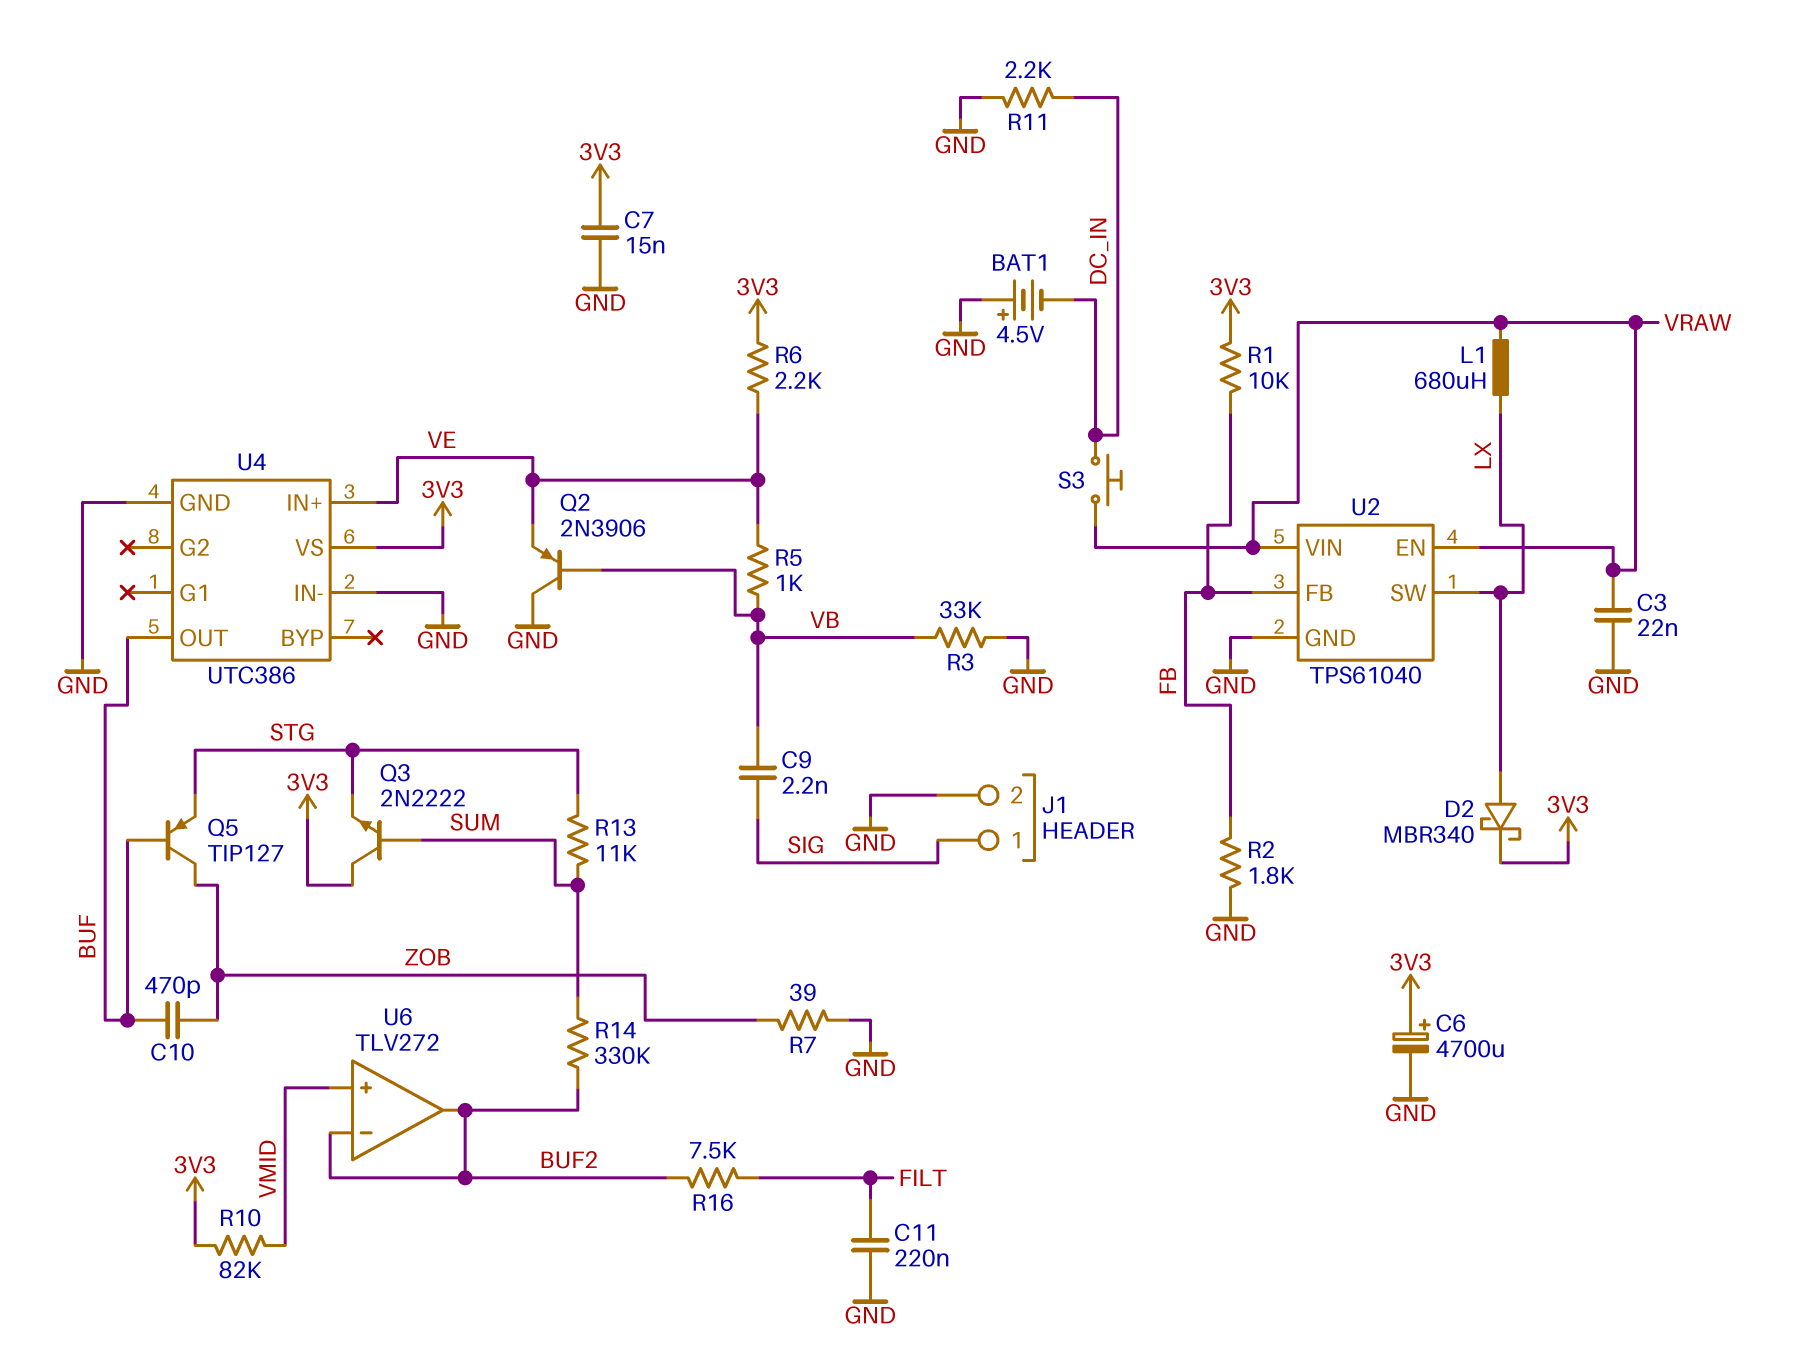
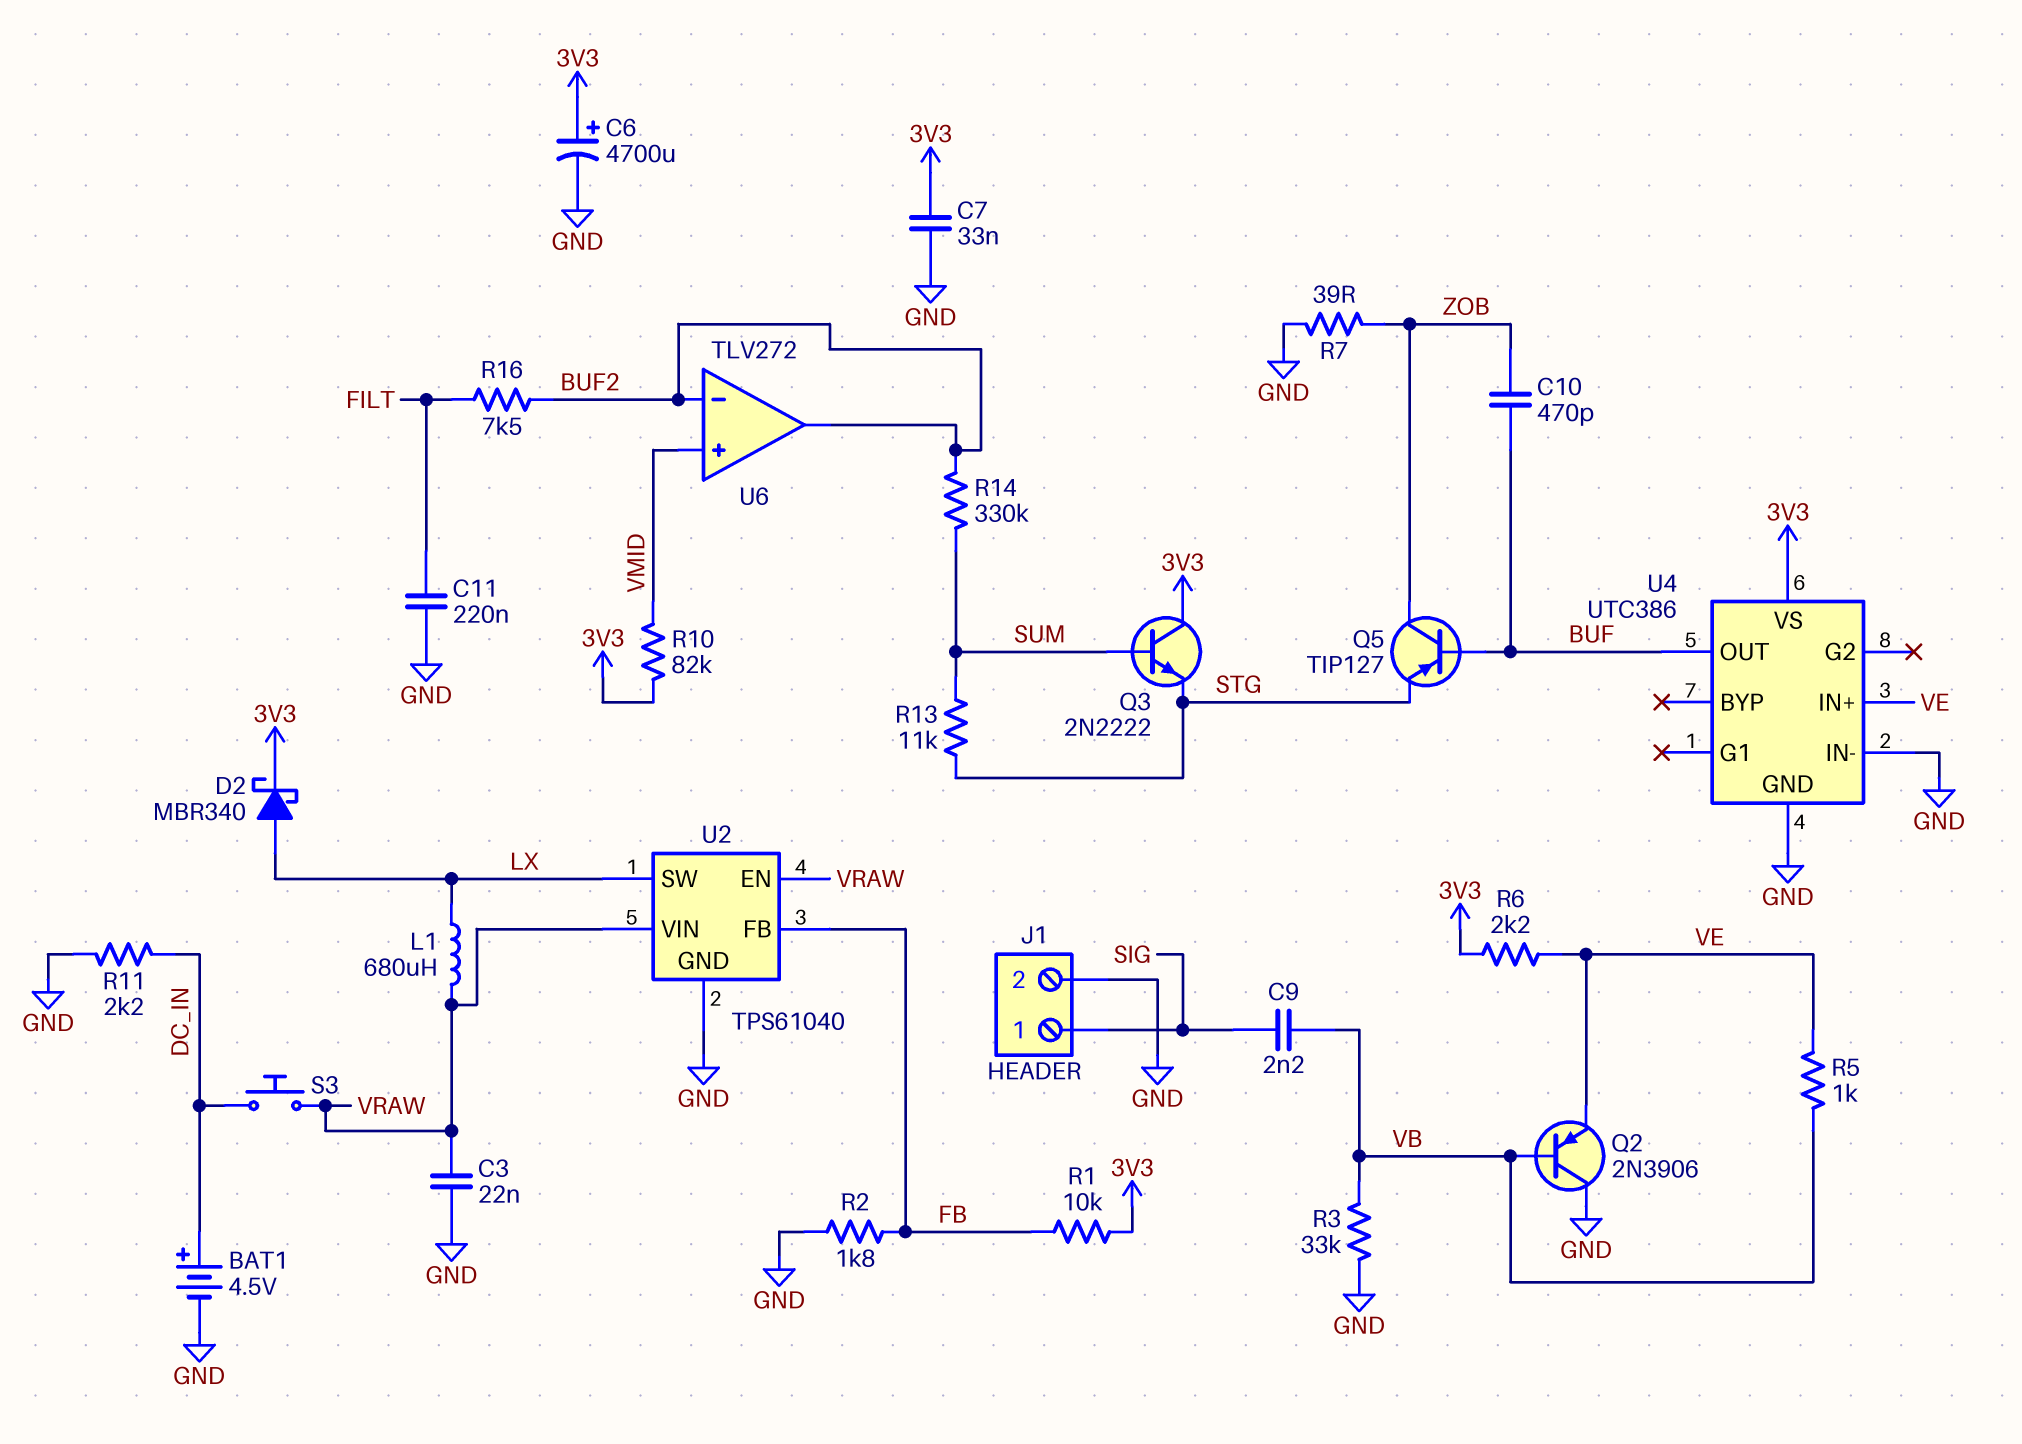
BAT1: 4.5V (plus GND, minus DC_IN) -> 4.5V (plus DC_IN, minus GND)
C7: 15nF (3V3, GND) -> 33nF (3V3, GND)

